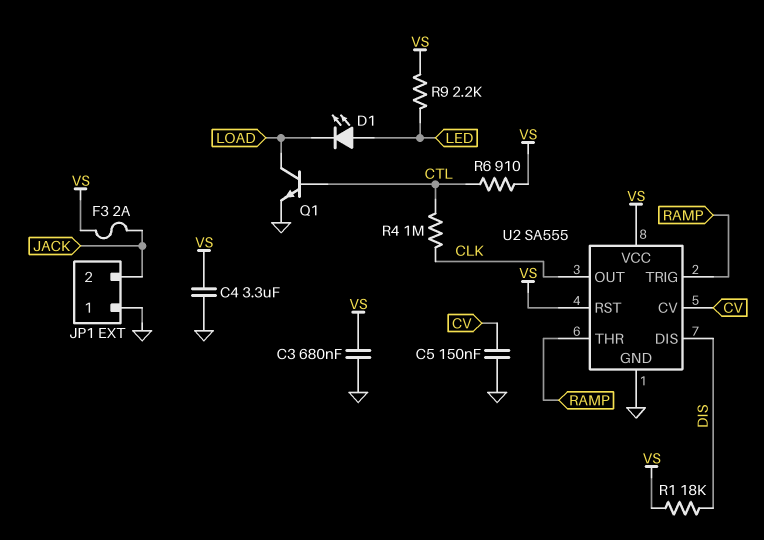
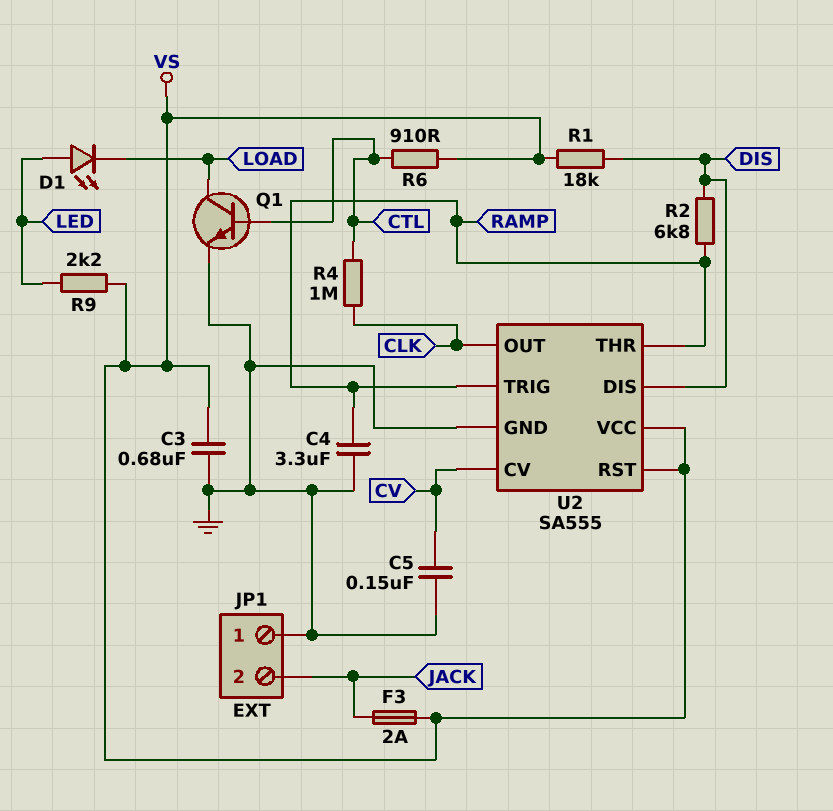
C4: 3.3uF (GND, VS) -> 3.3uF (GND, RAMP)
R2: none -> 6.8k (DIS, RAMP)

